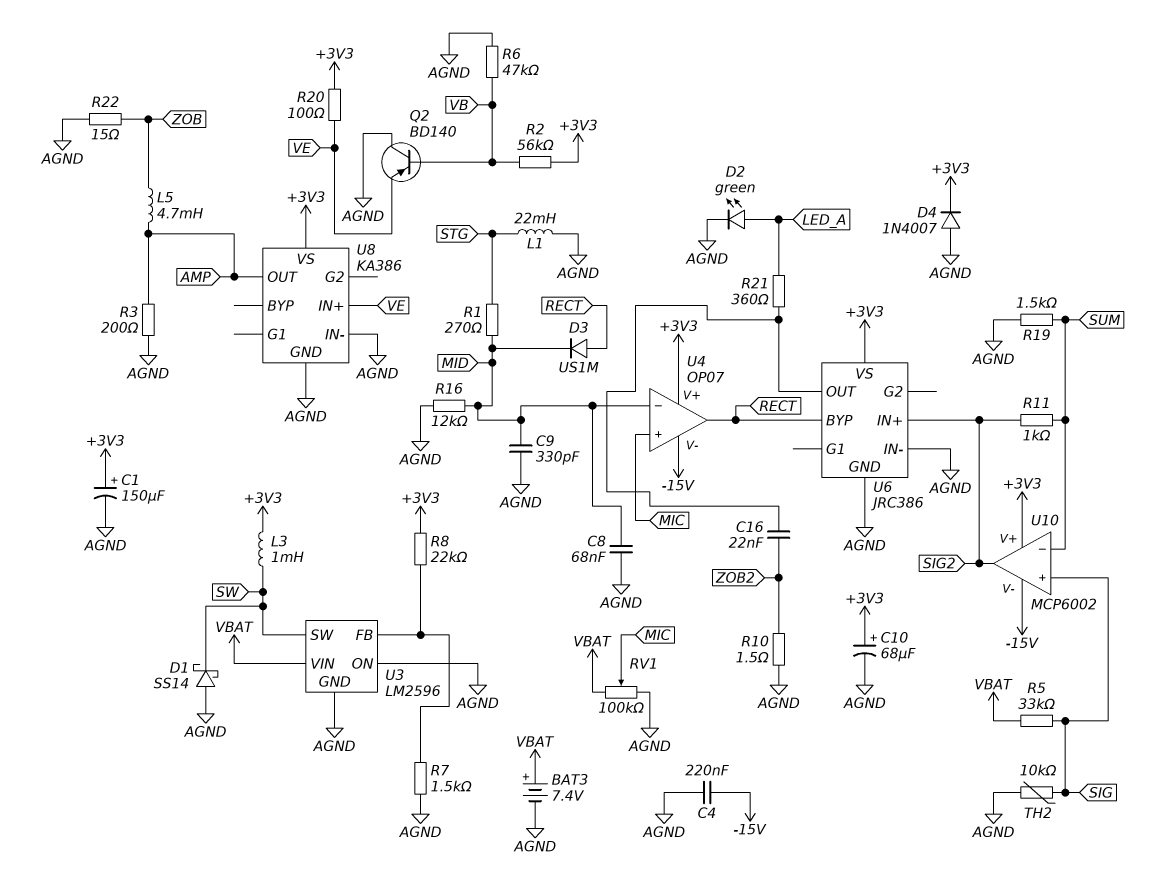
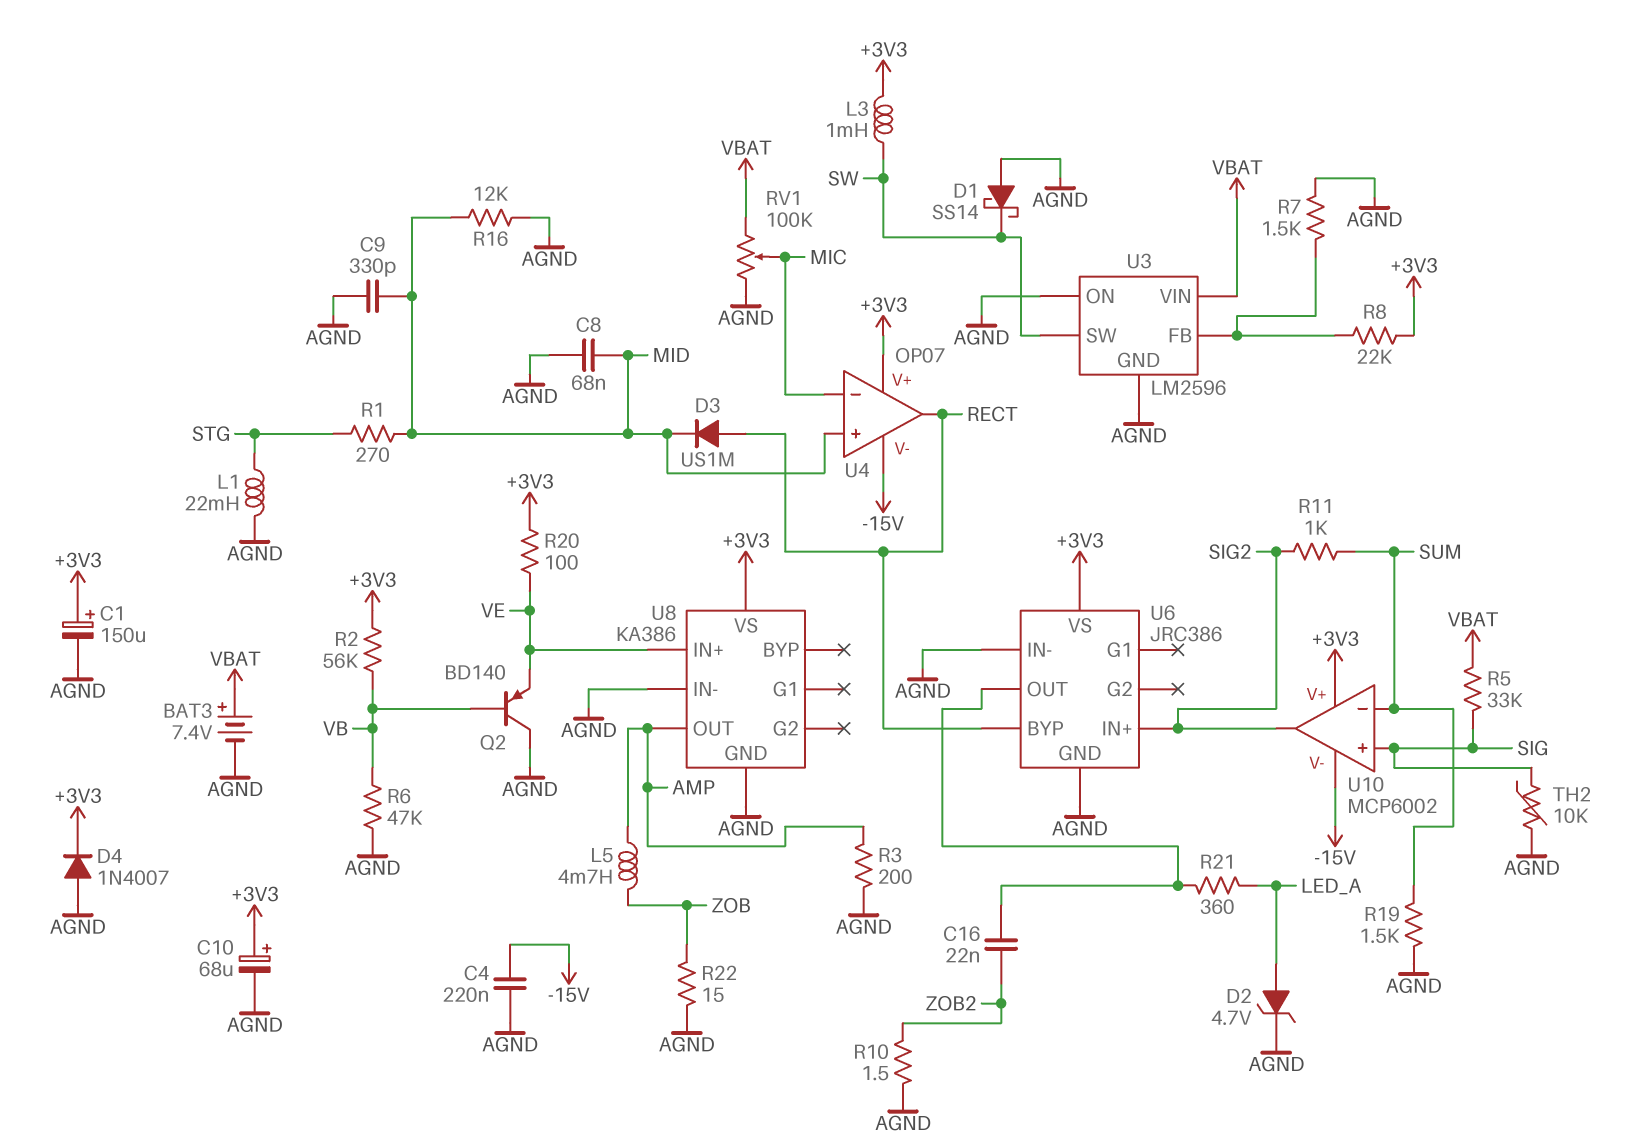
D2: LED green (A LED_A, K AGND) -> zener 4.7V (A LED_A, K AGND)
U4 pin in+: MIC -> MID
U4 pin in-: MID -> MIC

